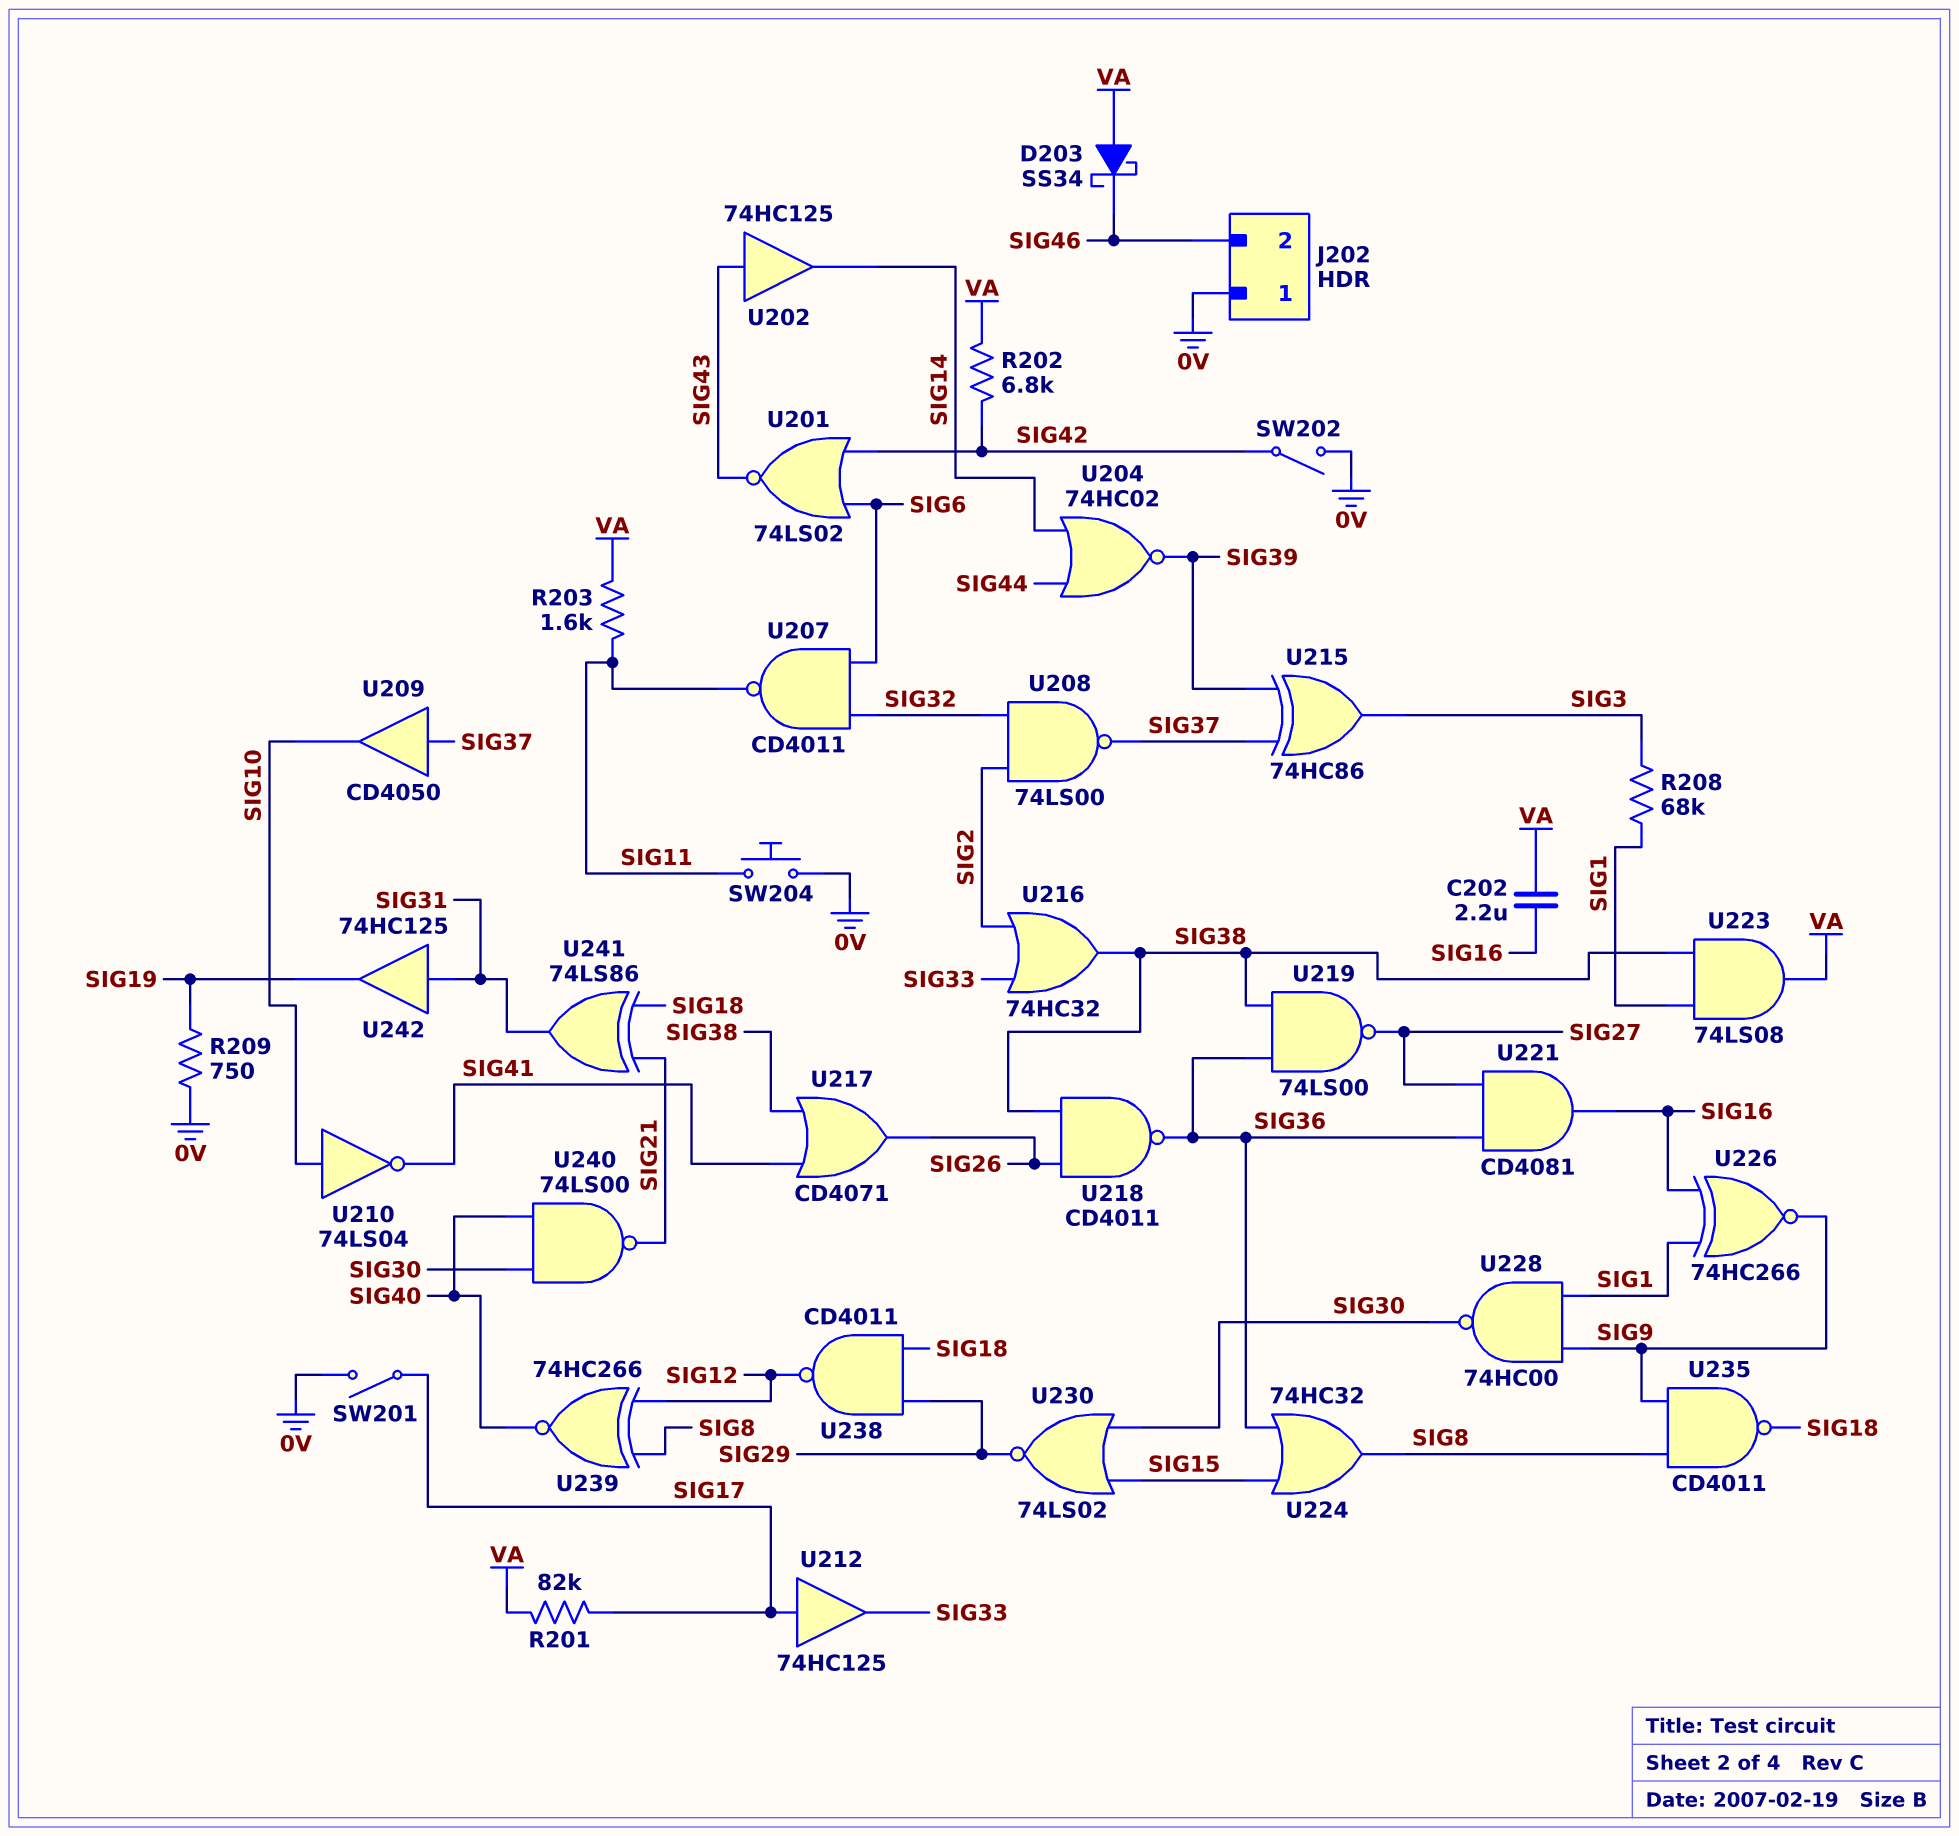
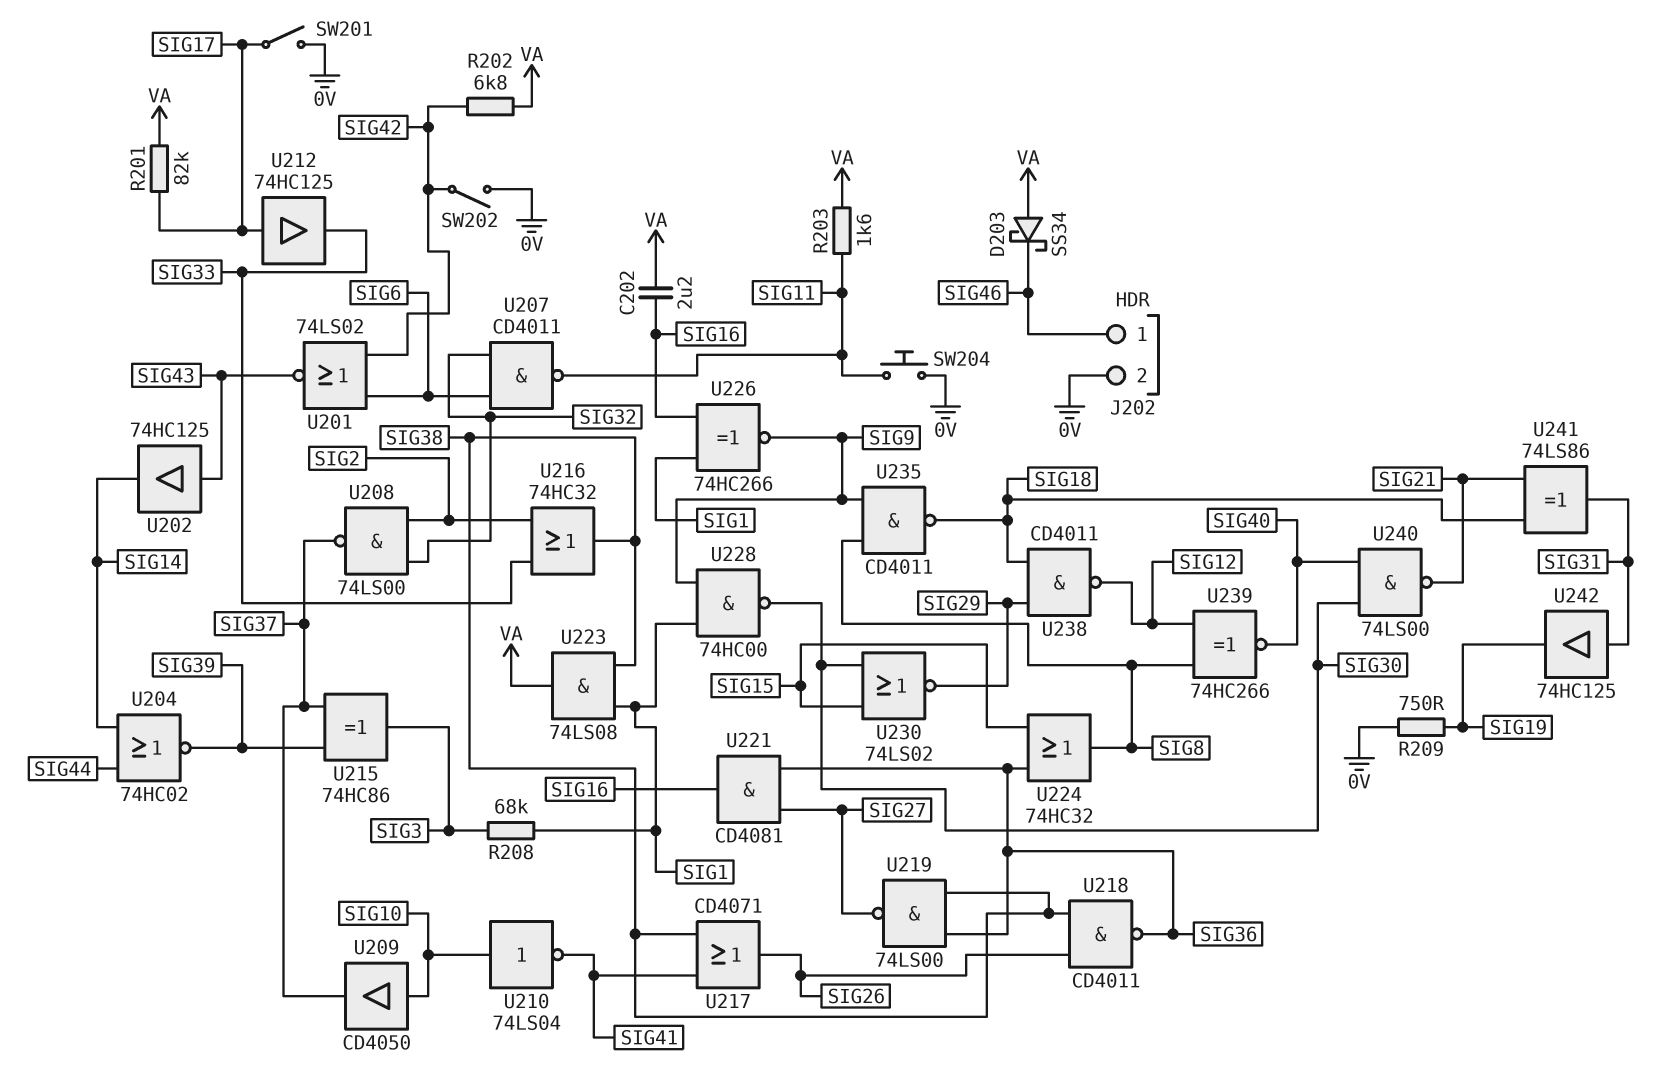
J202 pin 1: 0V -> SIG46
J202 pin 2: SIG46 -> 0V
U209: buffer CD4050 (in SIG37, out SIG10) -> buffer CD4050 (in SIG10, out SIG37)

